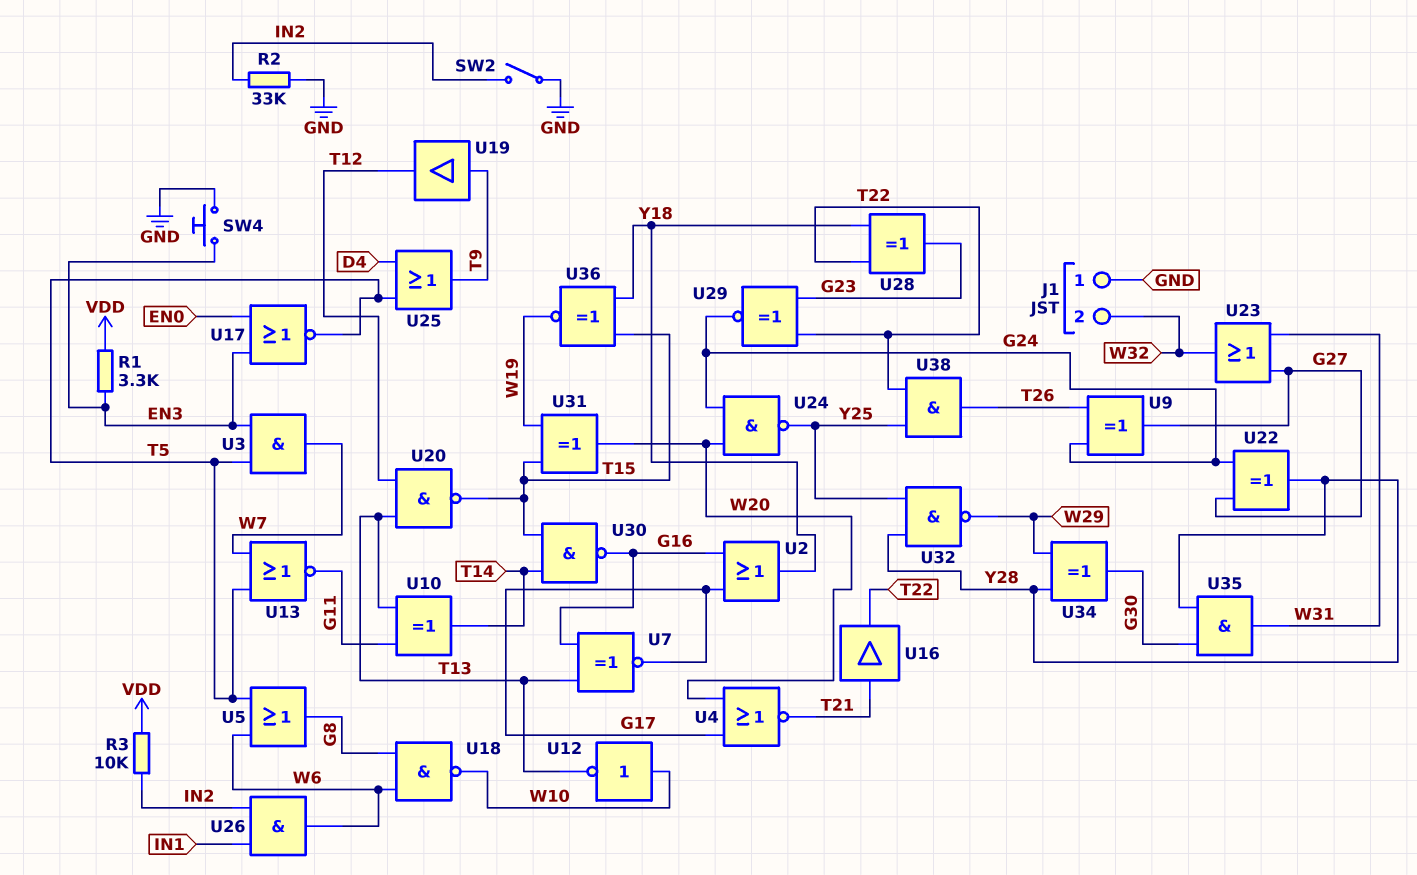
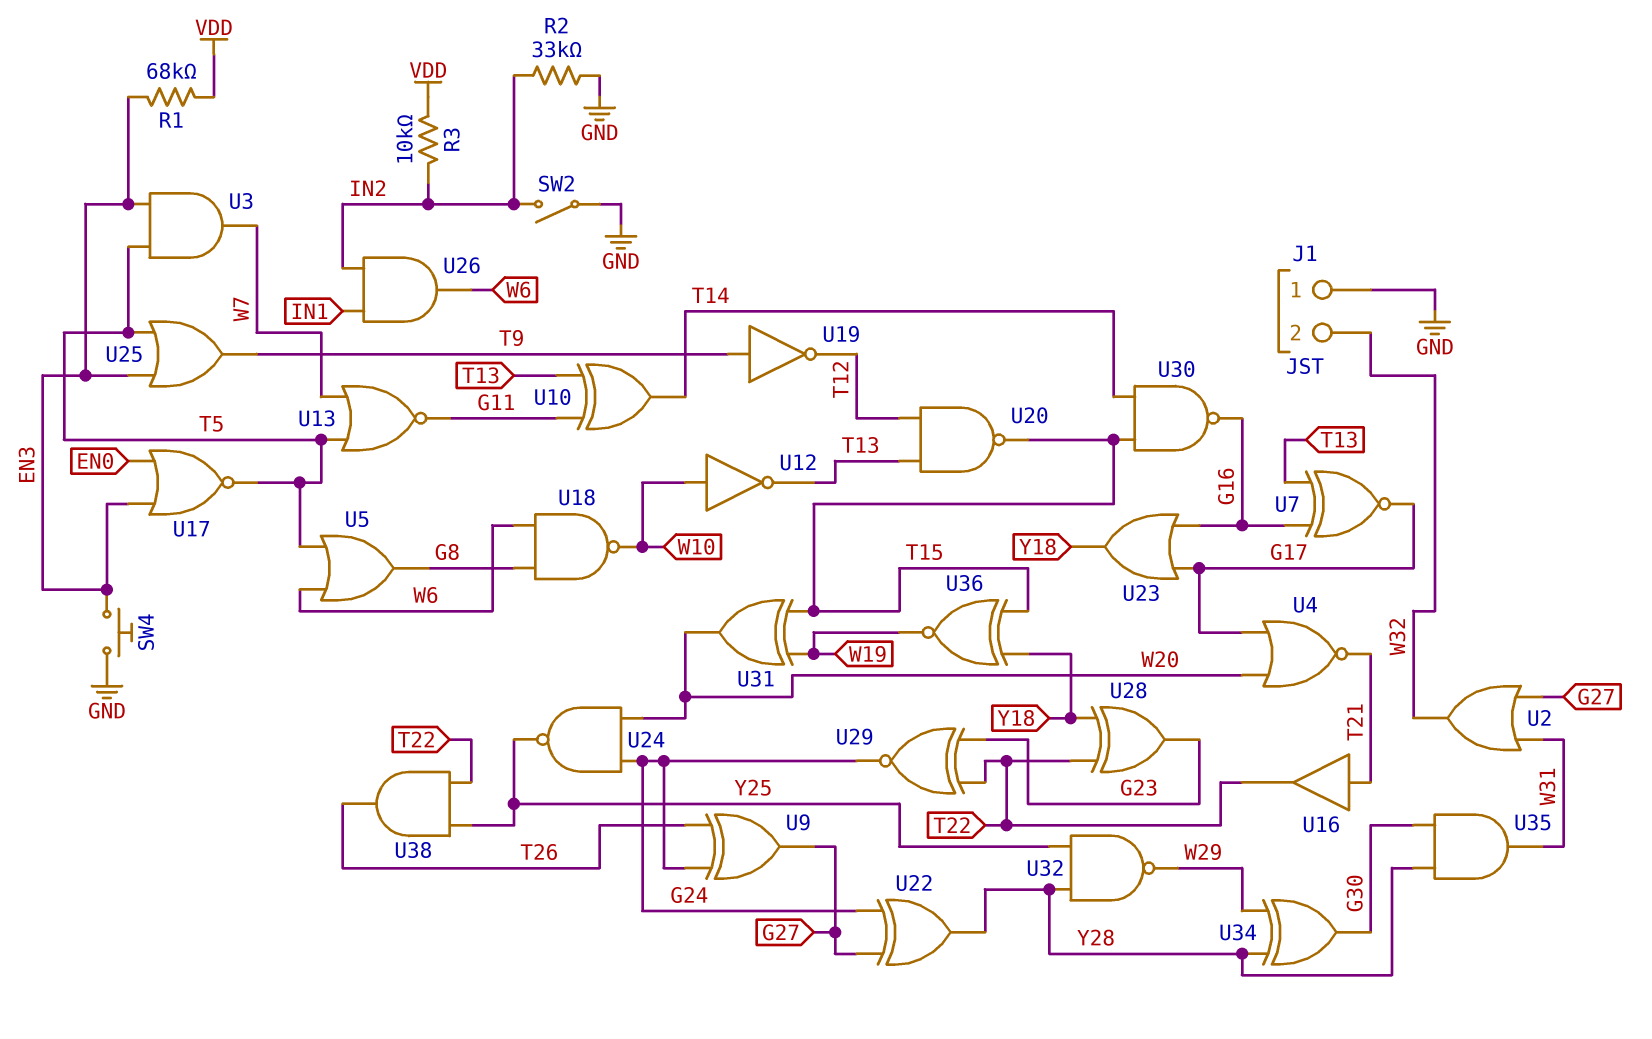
R1: 3.3k (EN3, VDD) -> 68k (EN3, VDD)
U2: OR (in G16, in G17, out Y18) -> OR (in G27, in W31, out W32)
U19: buffer (in T9, out T12) -> NOT (in T9, out T12)
U23: OR (in G27, in W31, out W32) -> OR (in G16, in G17, out Y18)
U25: OR (in D4, in T5, out T9) -> OR (in EN3, in T5, out T9)

